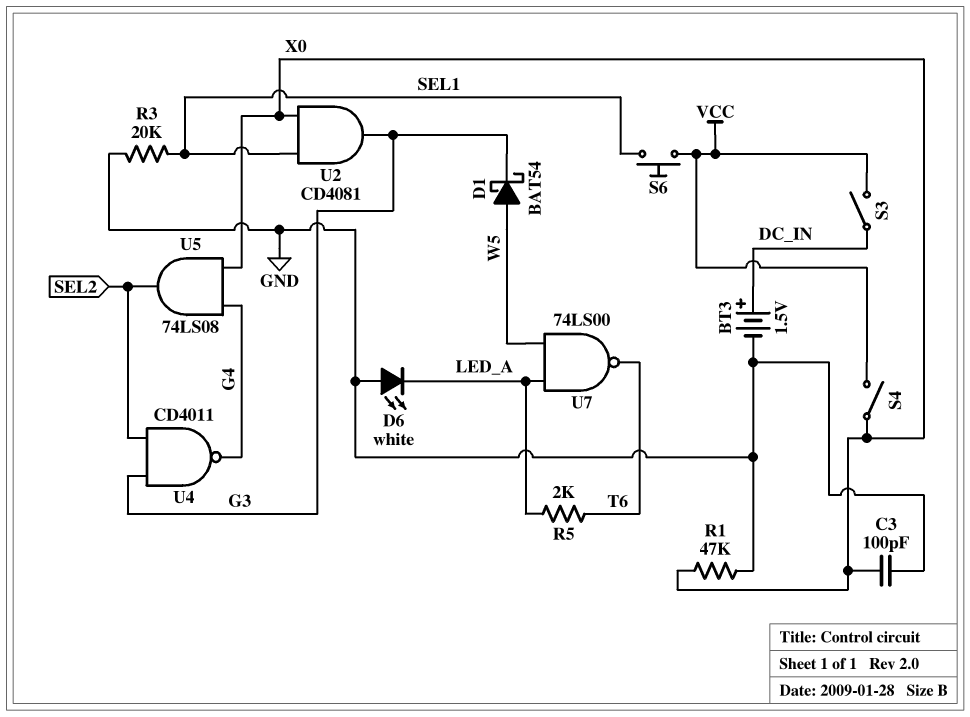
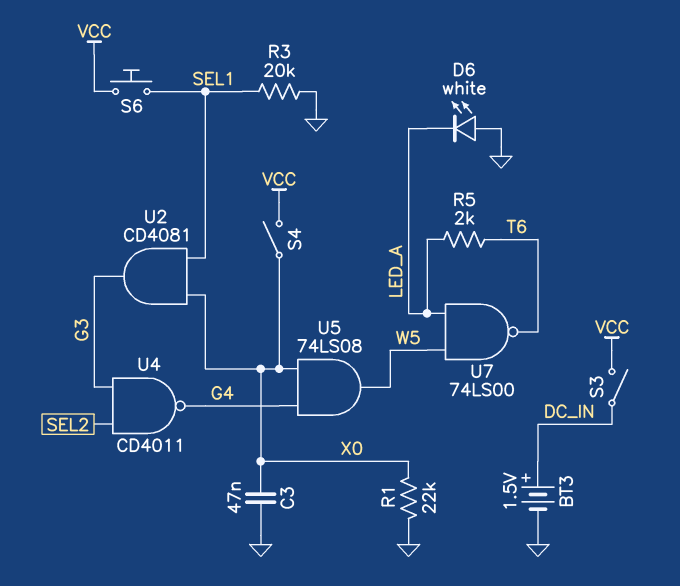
C3: 100pF (GND, X0) -> 47nF (GND, X0)
D1: schottky BAT54 (A W5, K G3) -> none
R1: 47k (GND, X0) -> 22k (GND, X0)
U5: AND 74LS08 (in G4, in X0, out SEL2) -> AND 74LS08 (in G4, in X0, out W5)

